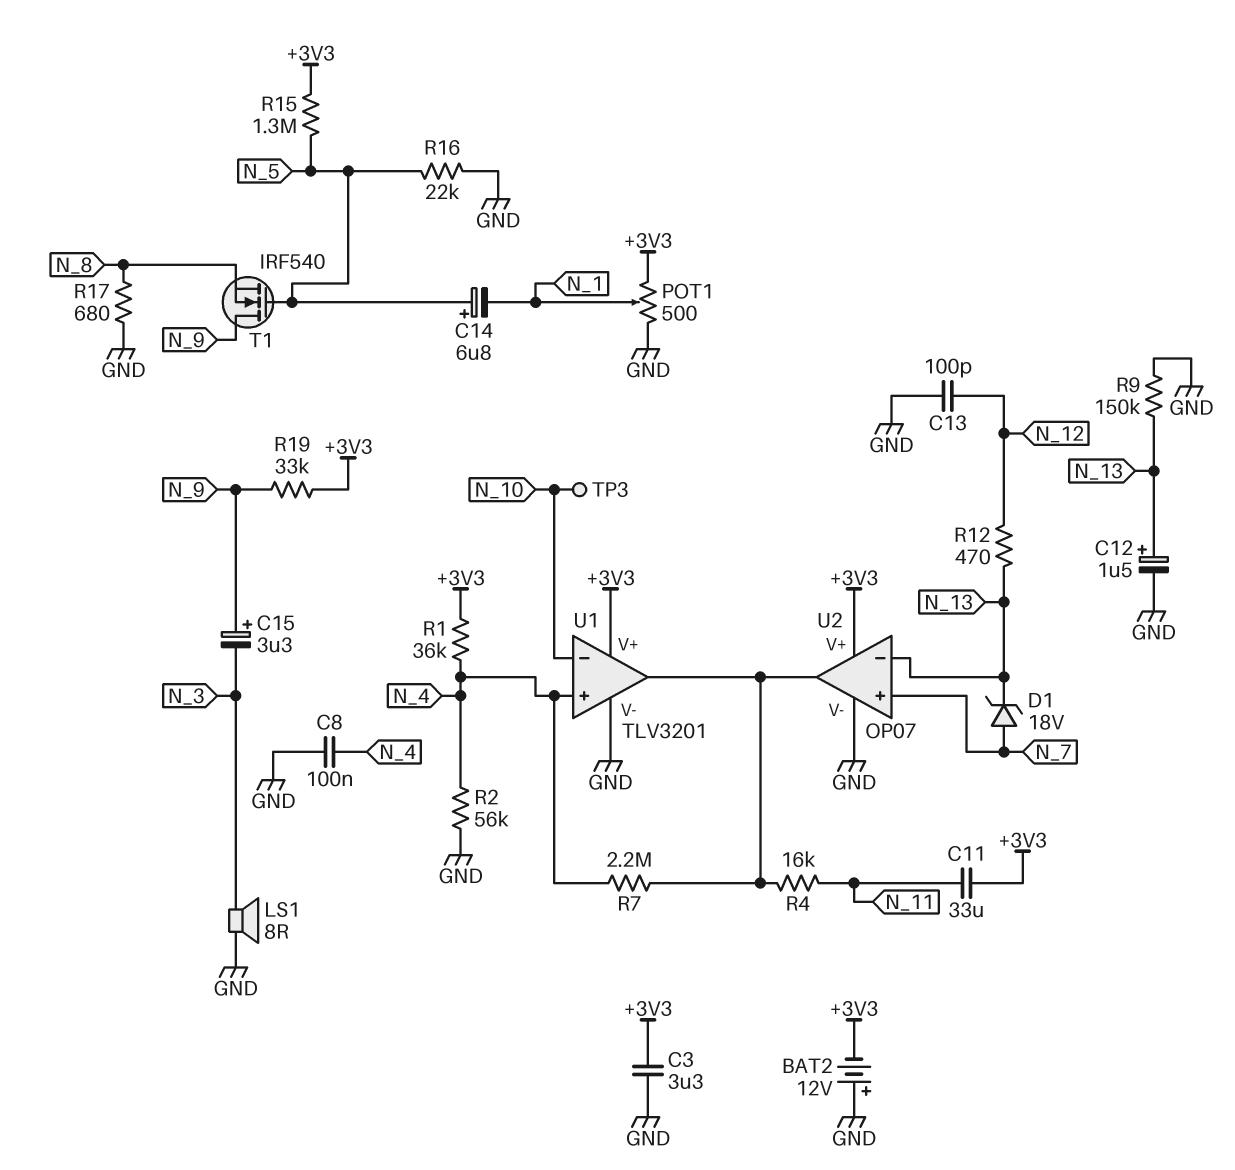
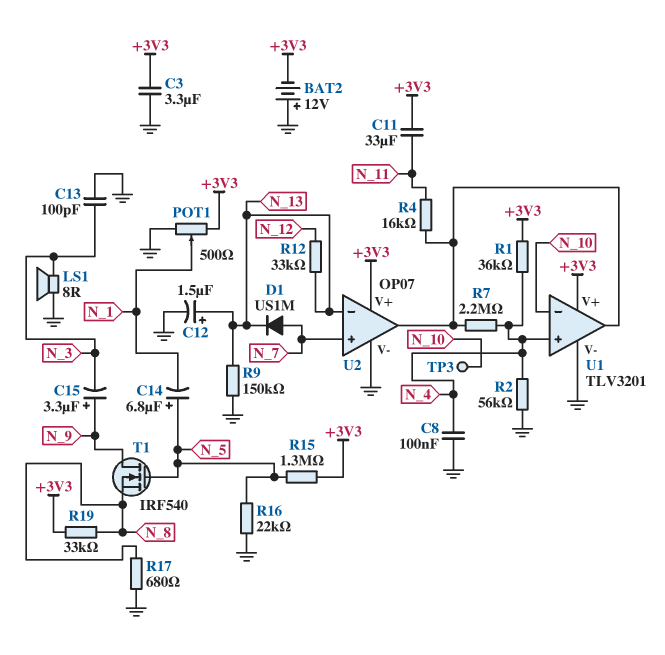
C13: 100pF (GND, N_12) -> 100pF (GND, N_3)
D1: zener 18V (A N_7, K N_13) -> diode US1M (A N_7, K N_13)
R12: 470 (N_12, N_13) -> 33k (N_12, N_13)
R19: 33k (+3V3, N_9) -> 33k (+3V3, N_8)

